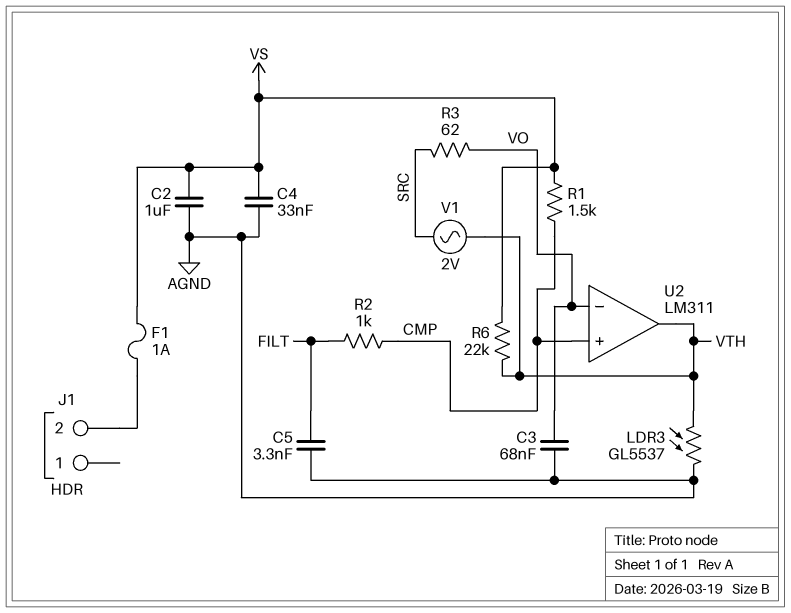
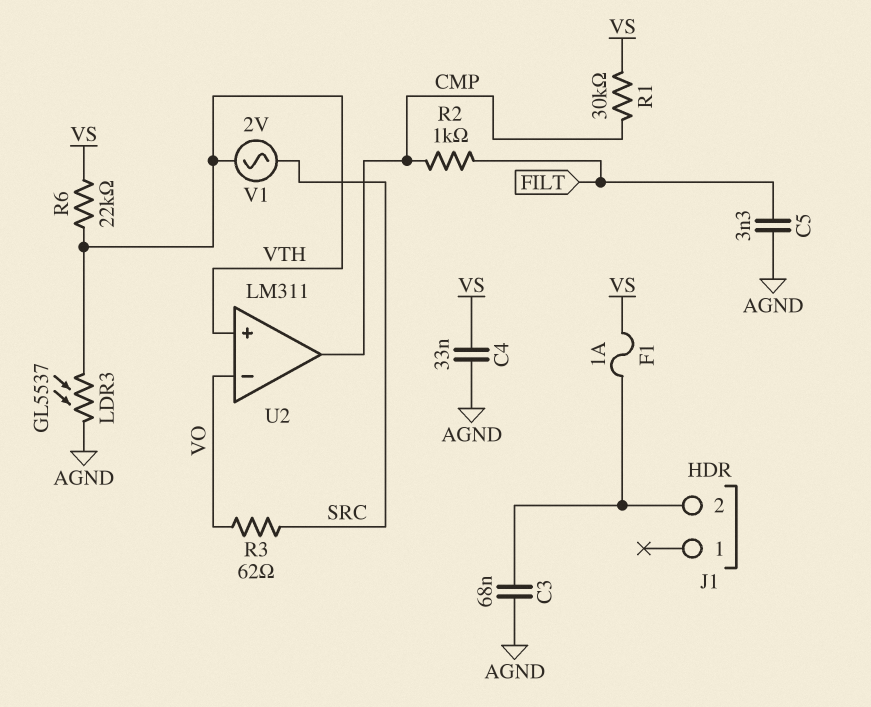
C2: 1uF (AGND, VS) -> none
C3: 68nF (AGND, VO) -> 68nF (AGND, J1/2)
R1: 1.5k (CMP, VS) -> 30k (CMP, VS)
U2 pin in+: CMP -> VTH
U2 pin out: VTH -> CMP

